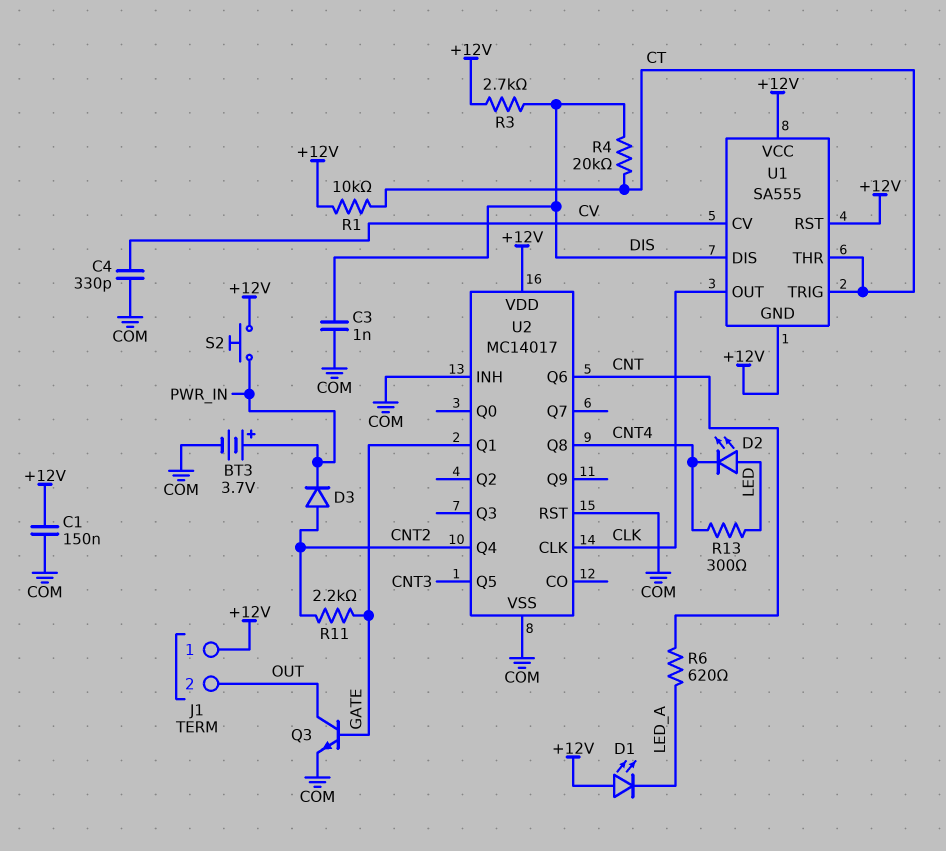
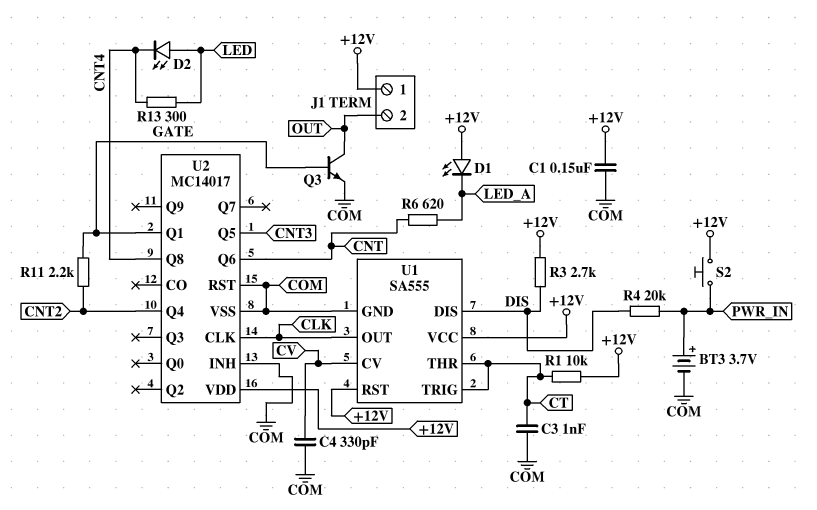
C3: 1nF (COM, DIS) -> 1nF (COM, CT)
D3: diode (A CNT2, K PWR_IN) -> none
R4: 20k (CT, DIS) -> 20k (DIS, PWR_IN)
U1 pin GND: +12V -> COM

